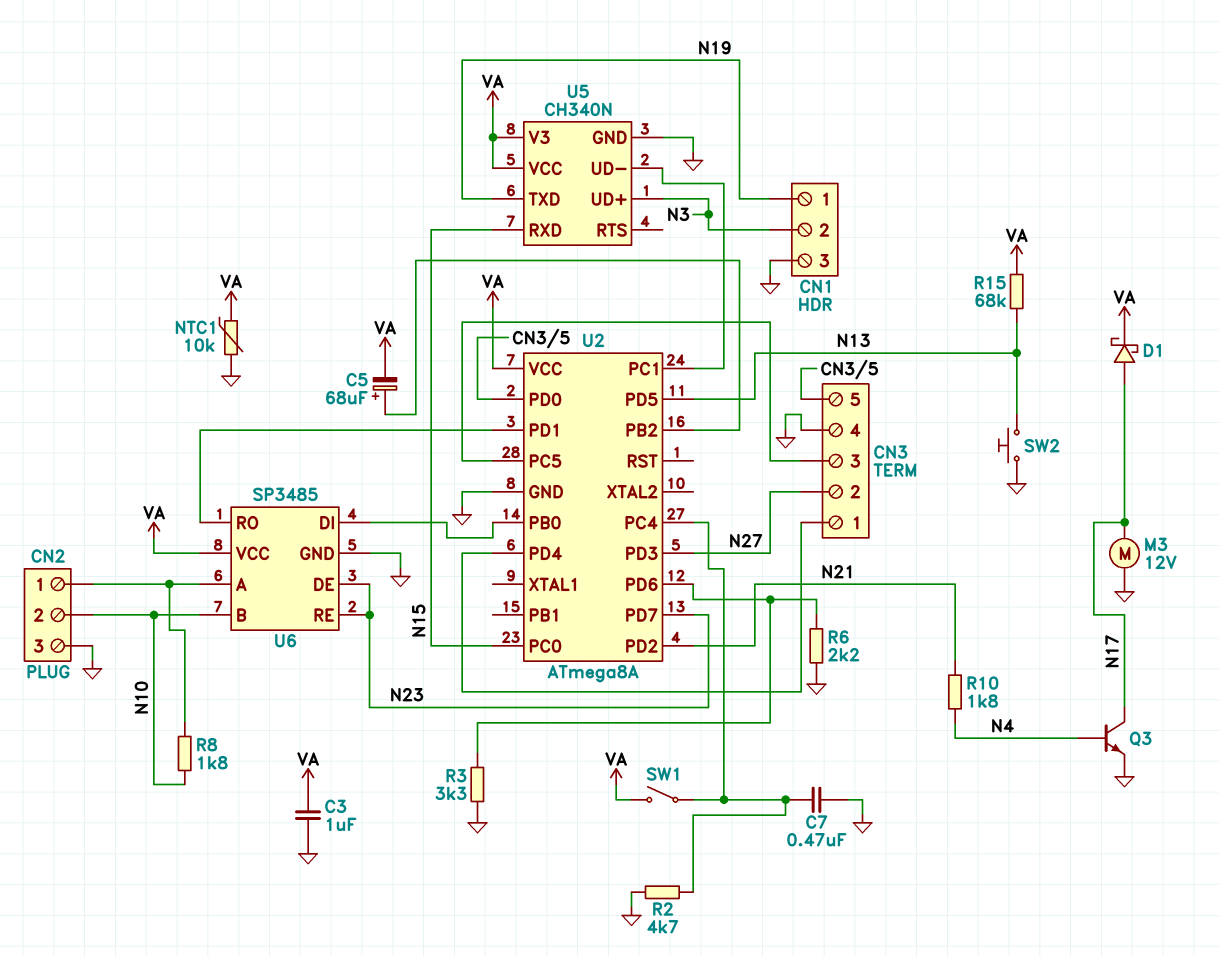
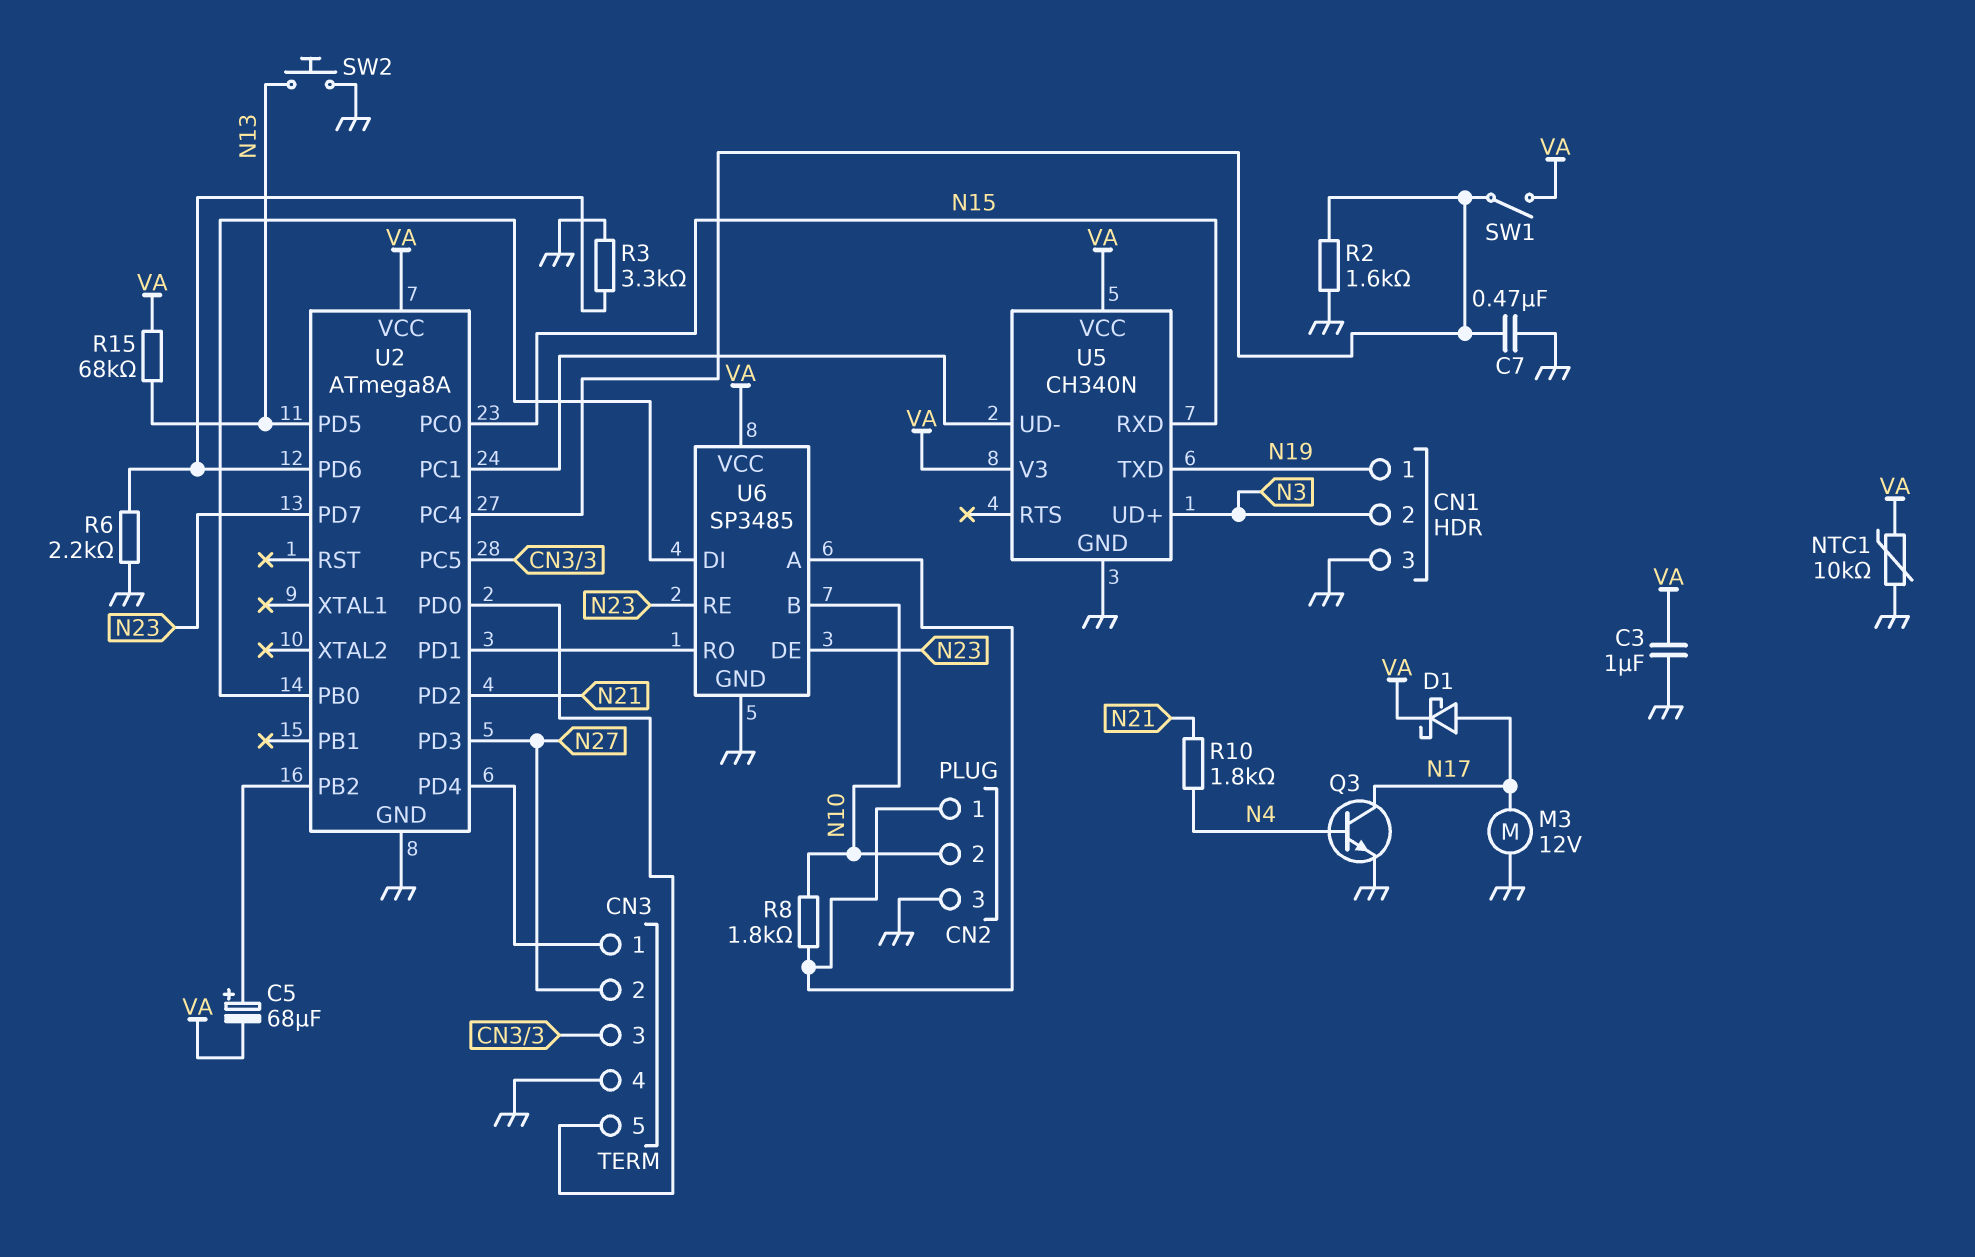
R2: 4.7k (GND, U2/PC4) -> 1.6k (GND, U2/PC4)

